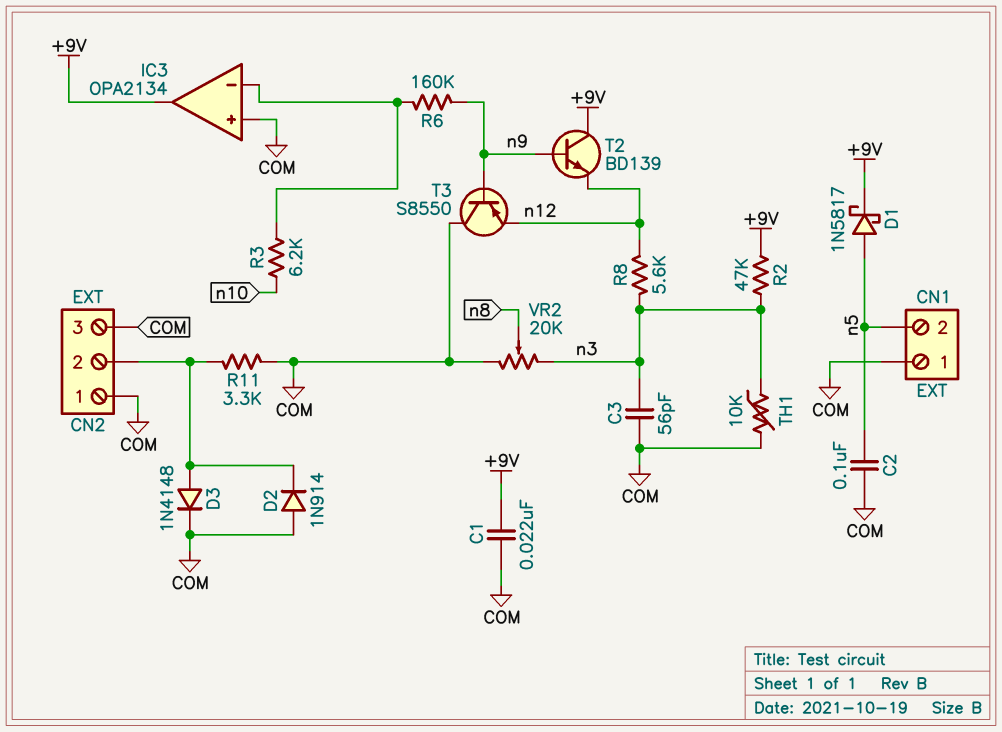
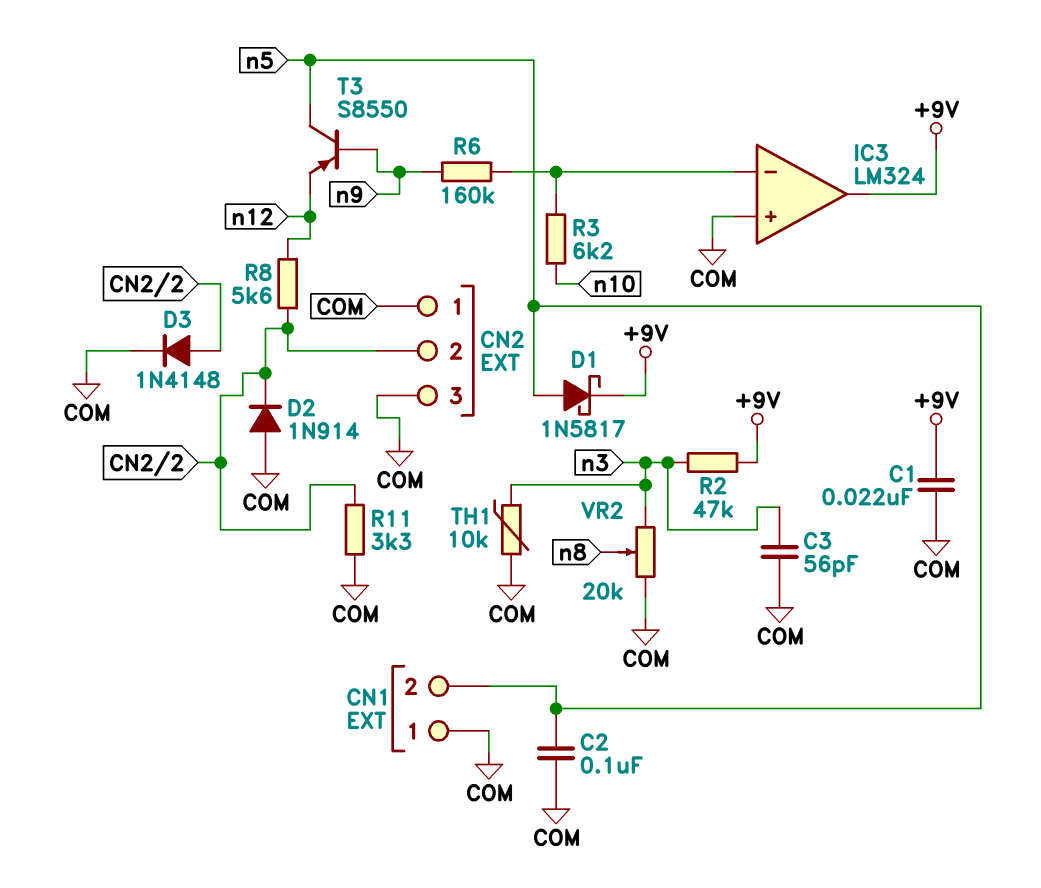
IC3: OPA2134 -> LM324
R8: 5.6k (n3, n12) -> 5.6k (CN2/2, n12)
T2: NPN BD139 (B n9, C +9V, E n12) -> none
T3: PNP S8550 (B n9, C COM, E n12) -> PNP S8550 (B n9, C n5, E n12)

